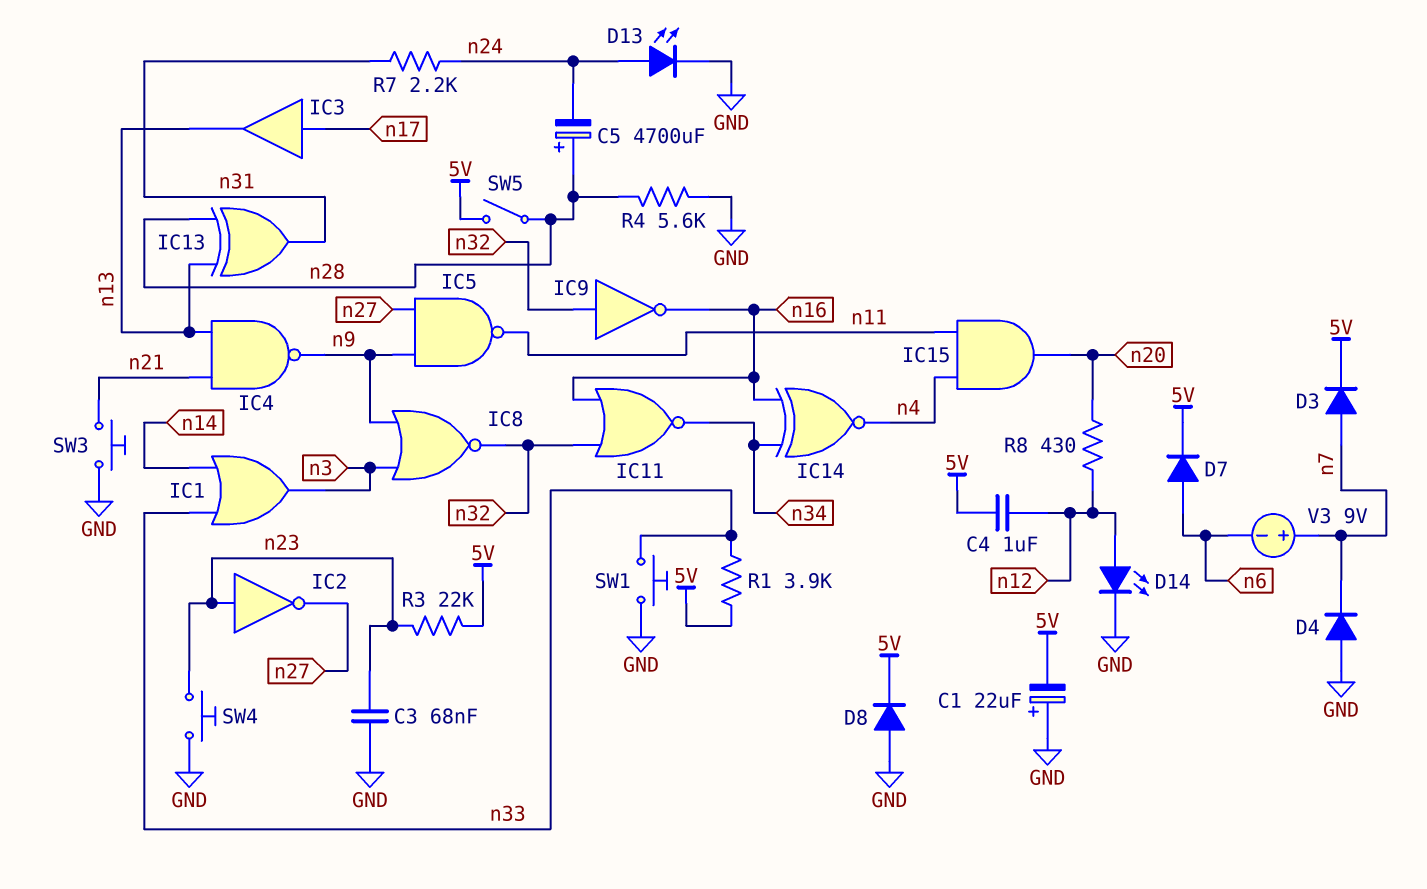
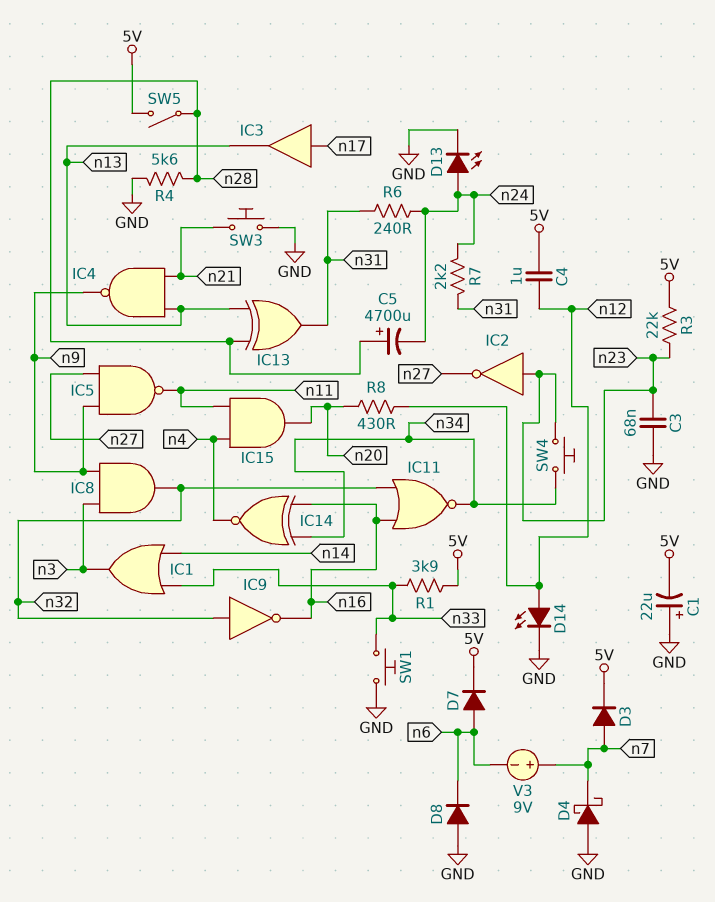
D4: diode (A GND, K n7) -> schottky (A GND, K n7)
D8: diode (A GND, K 5V) -> diode (A GND, K n6)
IC8: NOR (in n3, in n9, out n32) -> AND (in n3, in n9, out n32)
R6: none -> 240 (n24, n31)
SW4: button (GND, n23) -> button (n23, n34)

